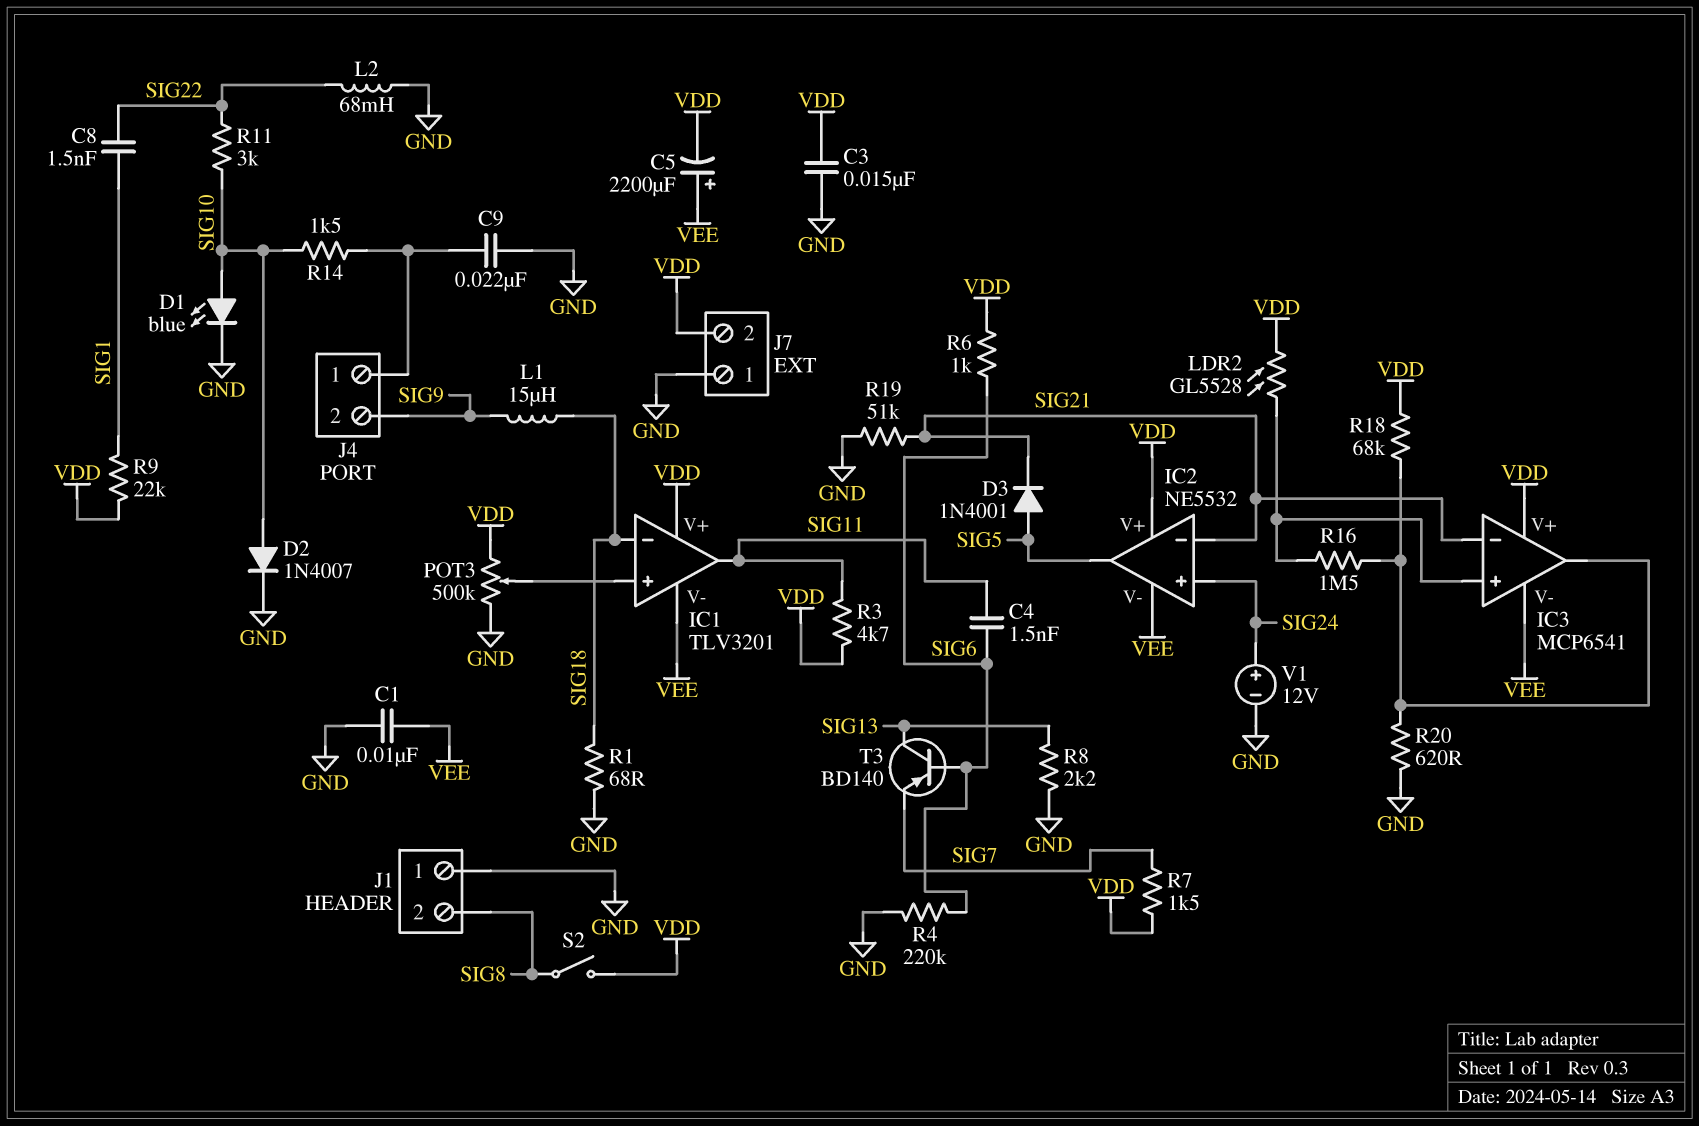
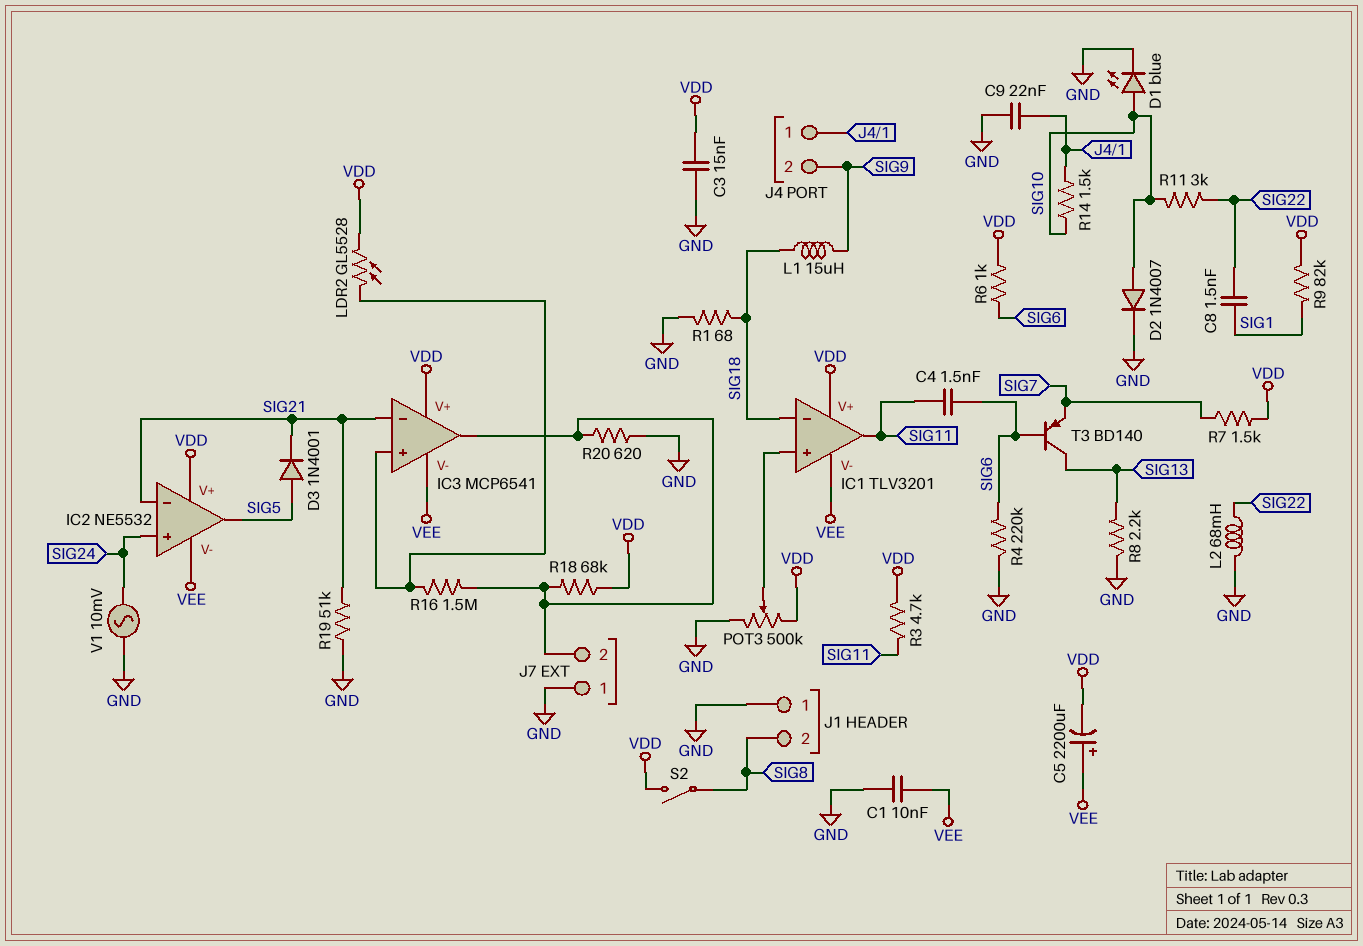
J7 pin 2: VDD -> IC3/out
R9: 22k (SIG1, VDD) -> 82k (SIG1, VDD)
V1: 12V (plus SIG24, minus GND) -> AC 10mV (GND, SIG24)

